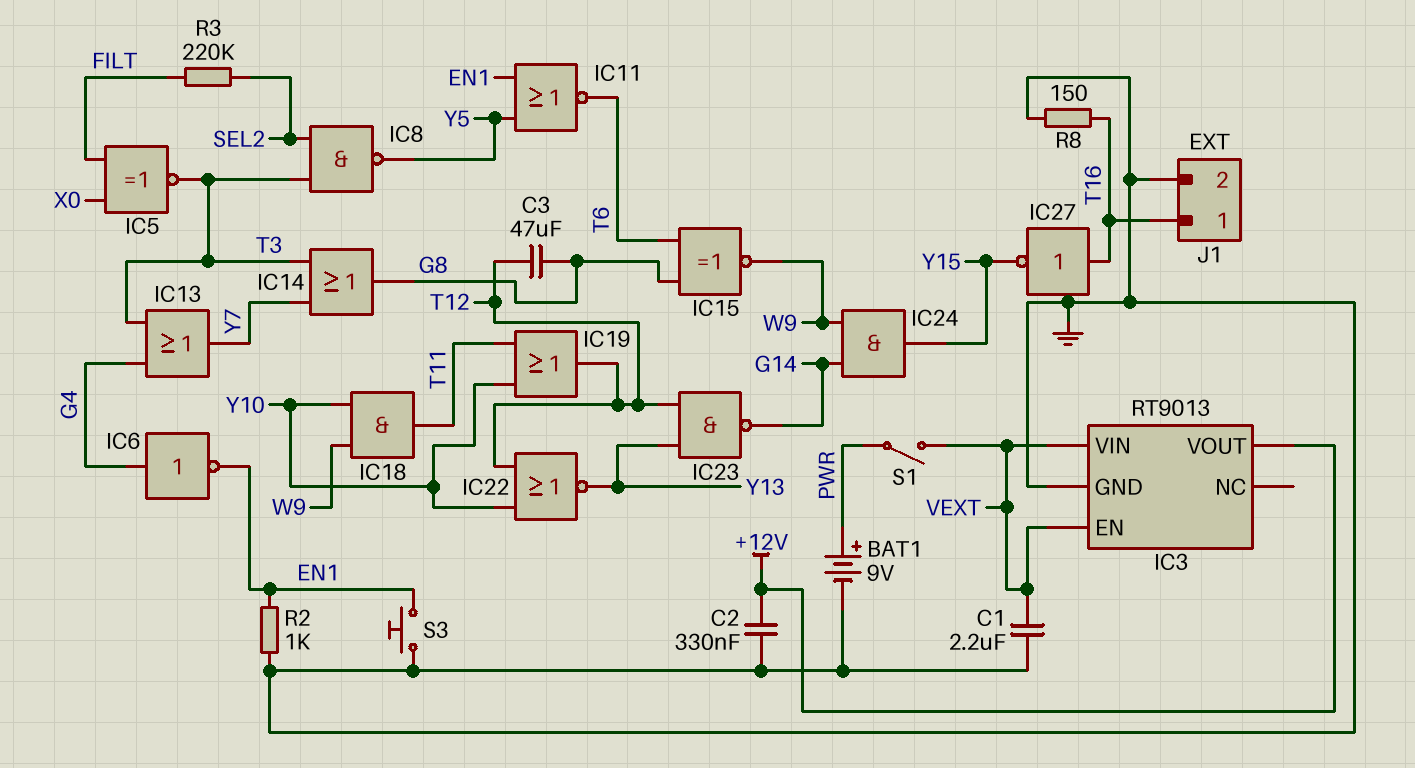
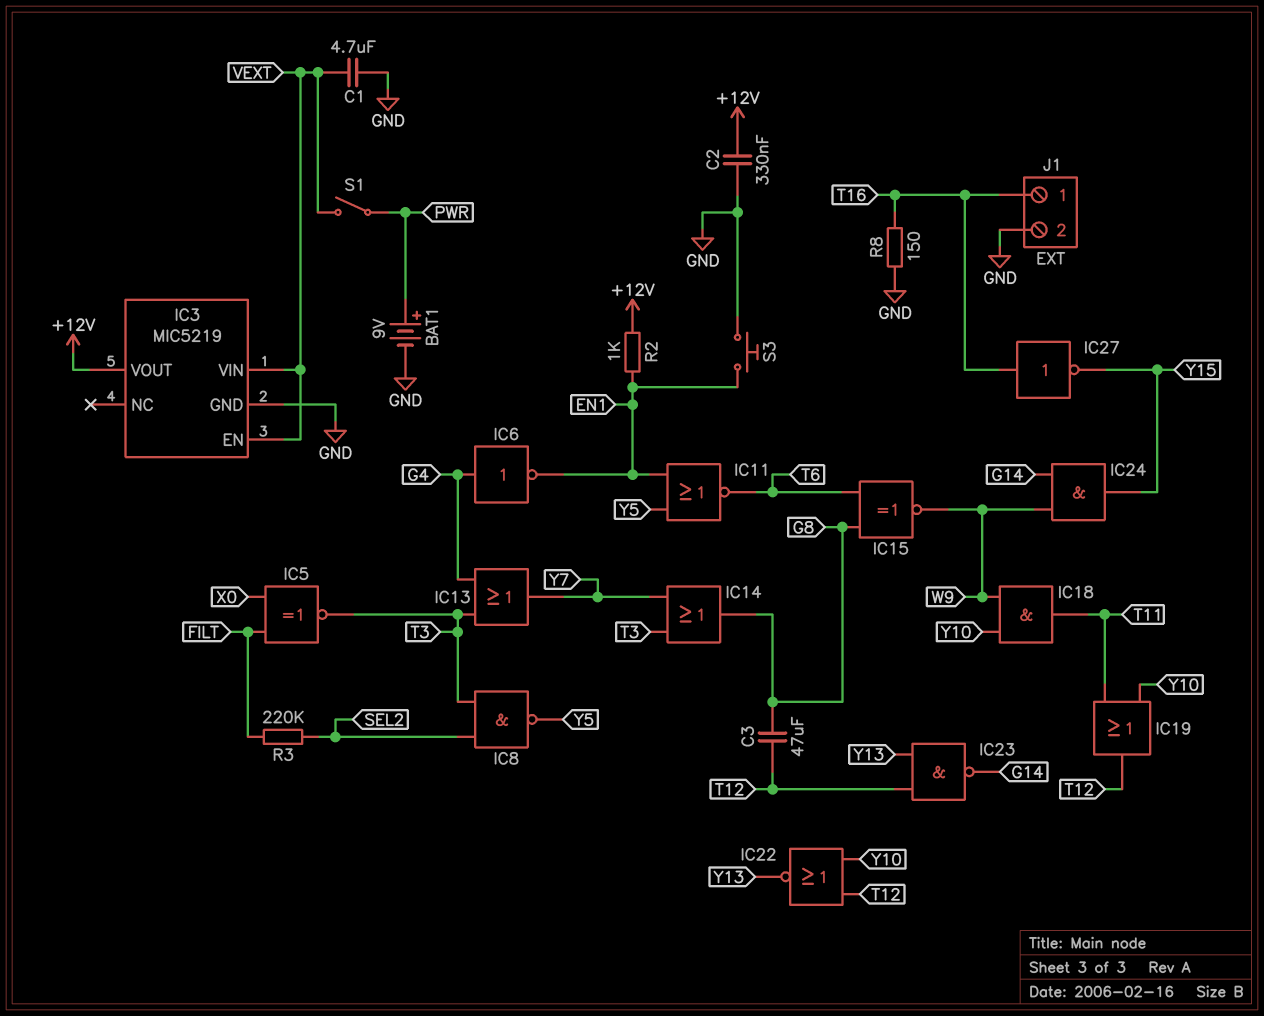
C1: 2.2uF (GND, VEXT) -> 4.7uF (GND, VEXT)
IC3: RT9013 -> MIC5219
R2: 1k (EN1, GND) -> 1k (+12V, EN1)

